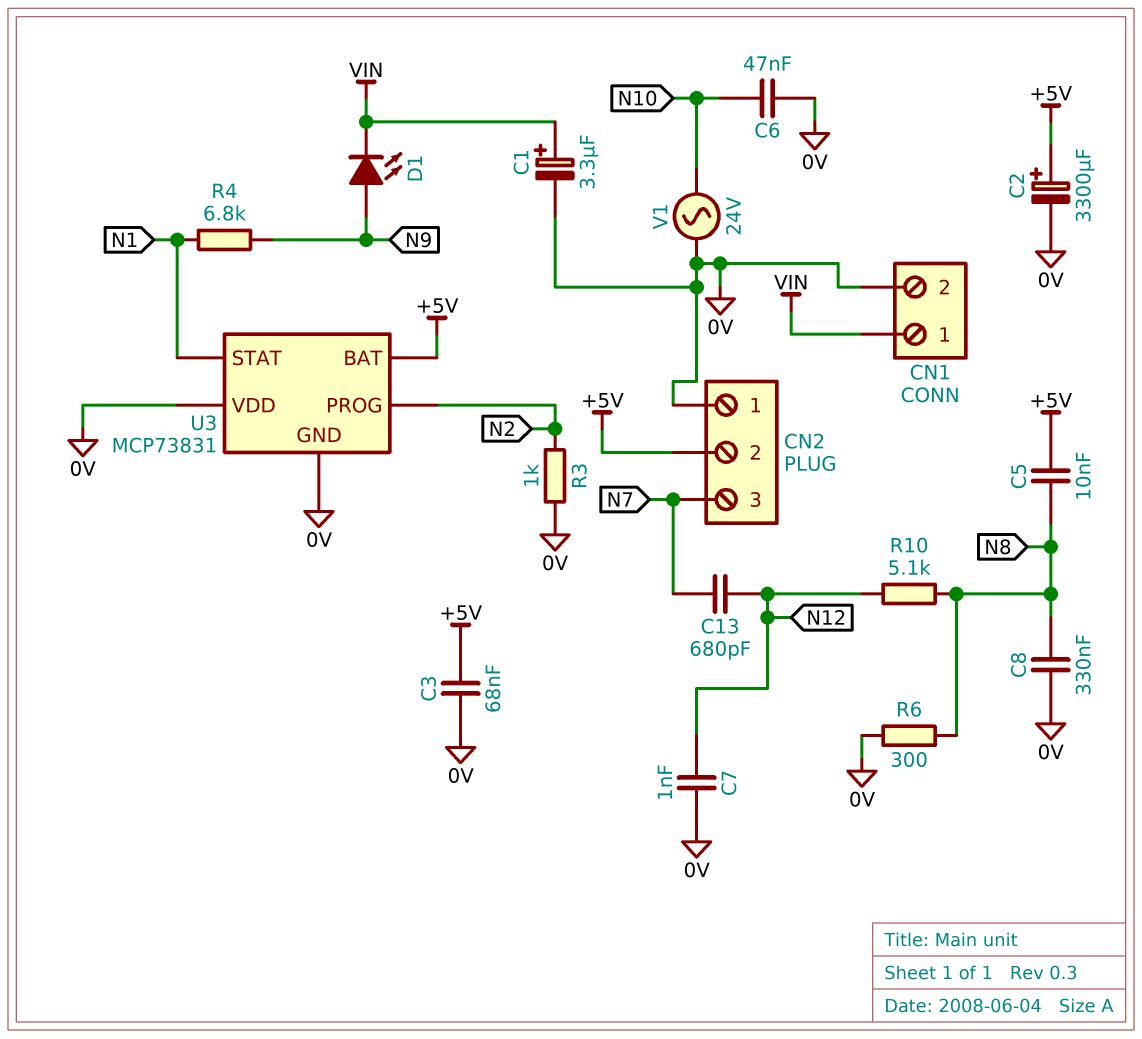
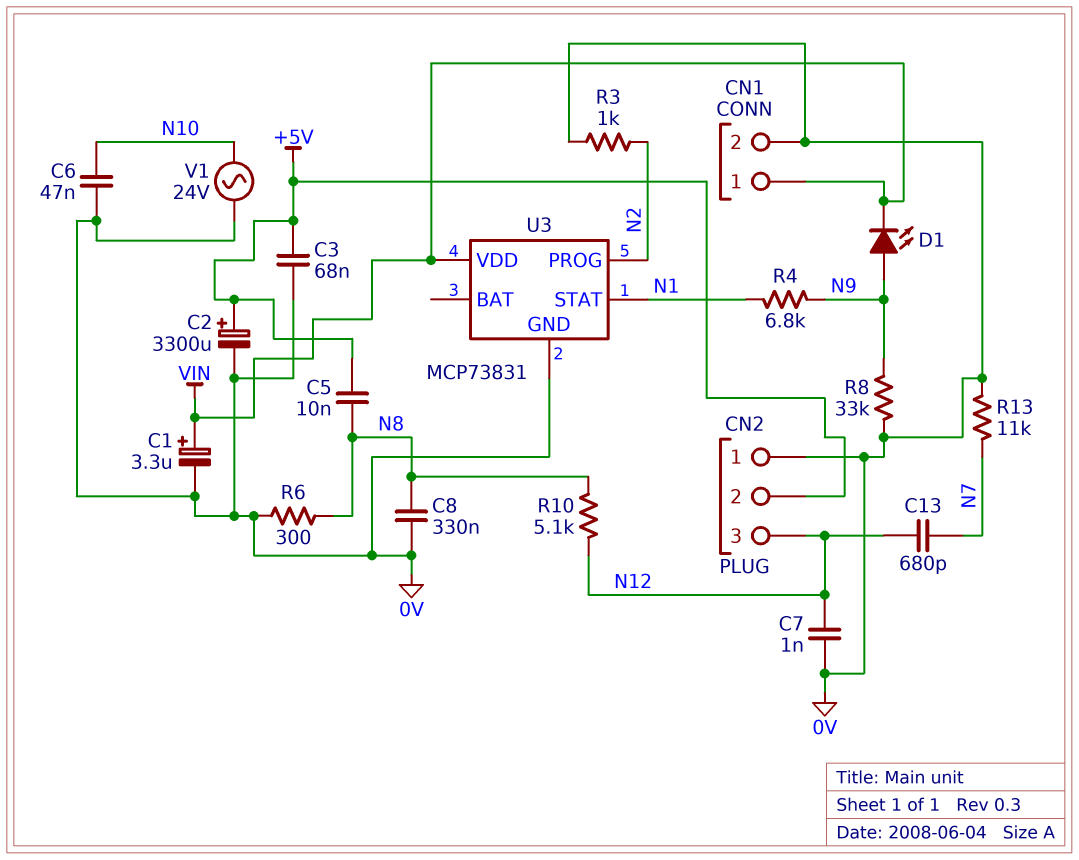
CN2 pin 3: N7 -> N12
R8: none -> 33k (0V, N9)
R13: none -> 11k (0V, N7)
U3 pin BAT: +5V -> none
U3 pin VDD: 0V -> VIN

